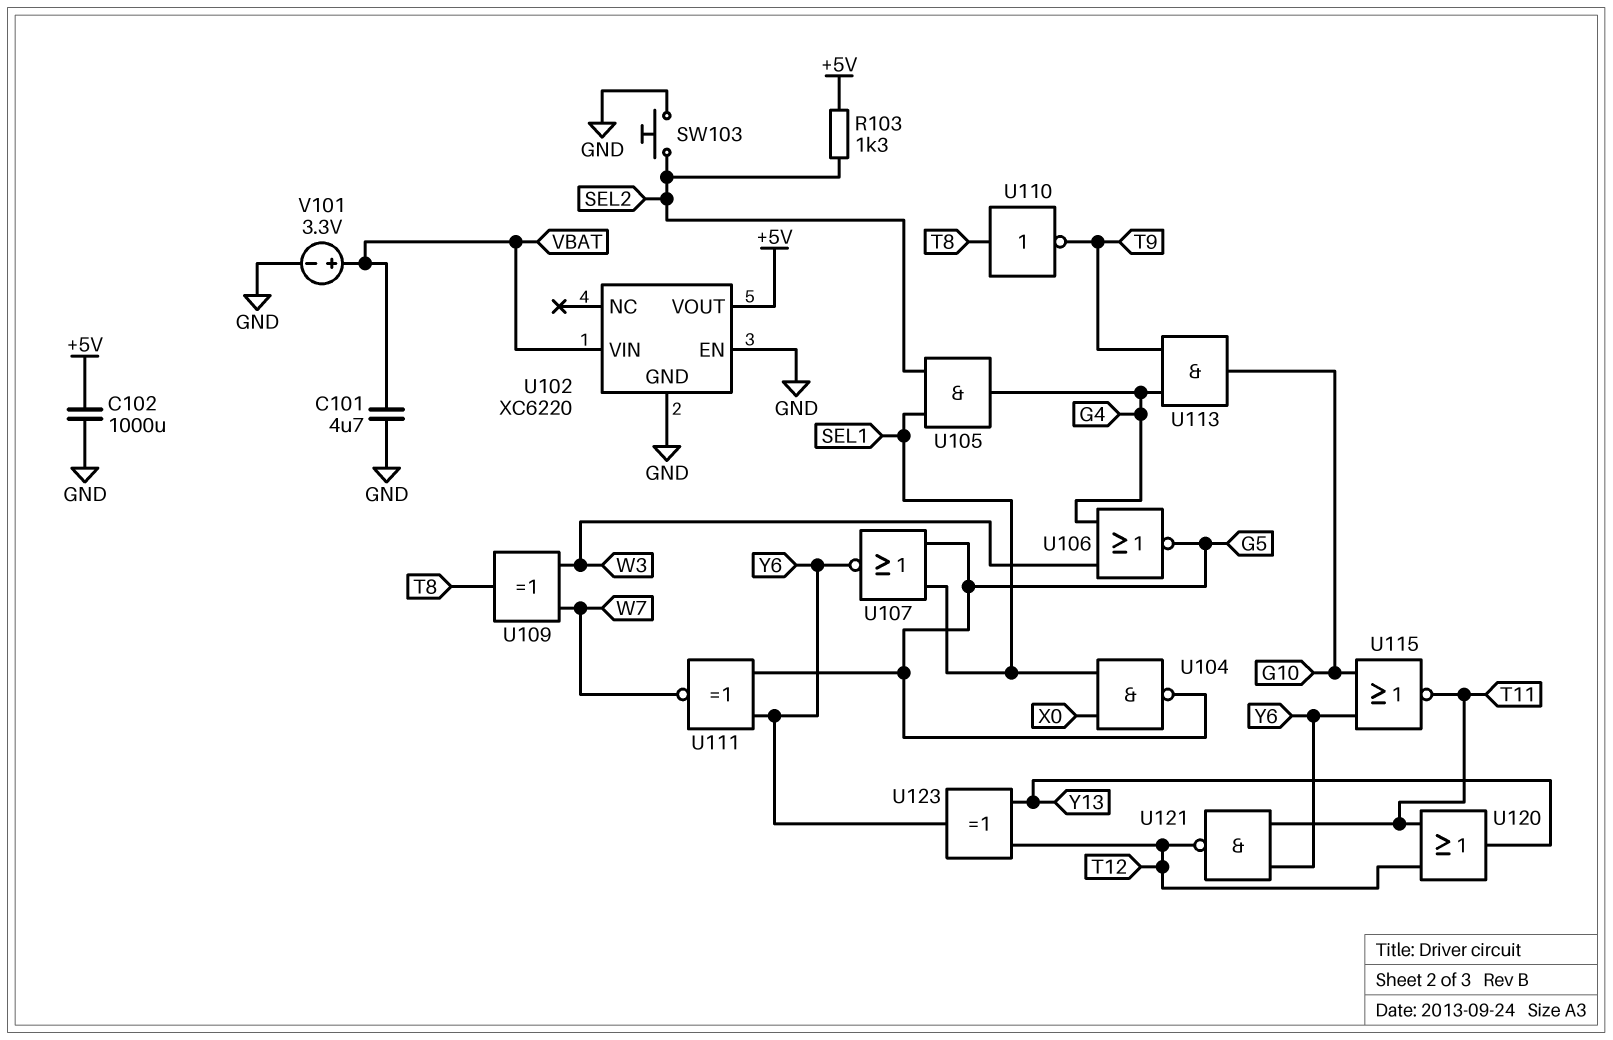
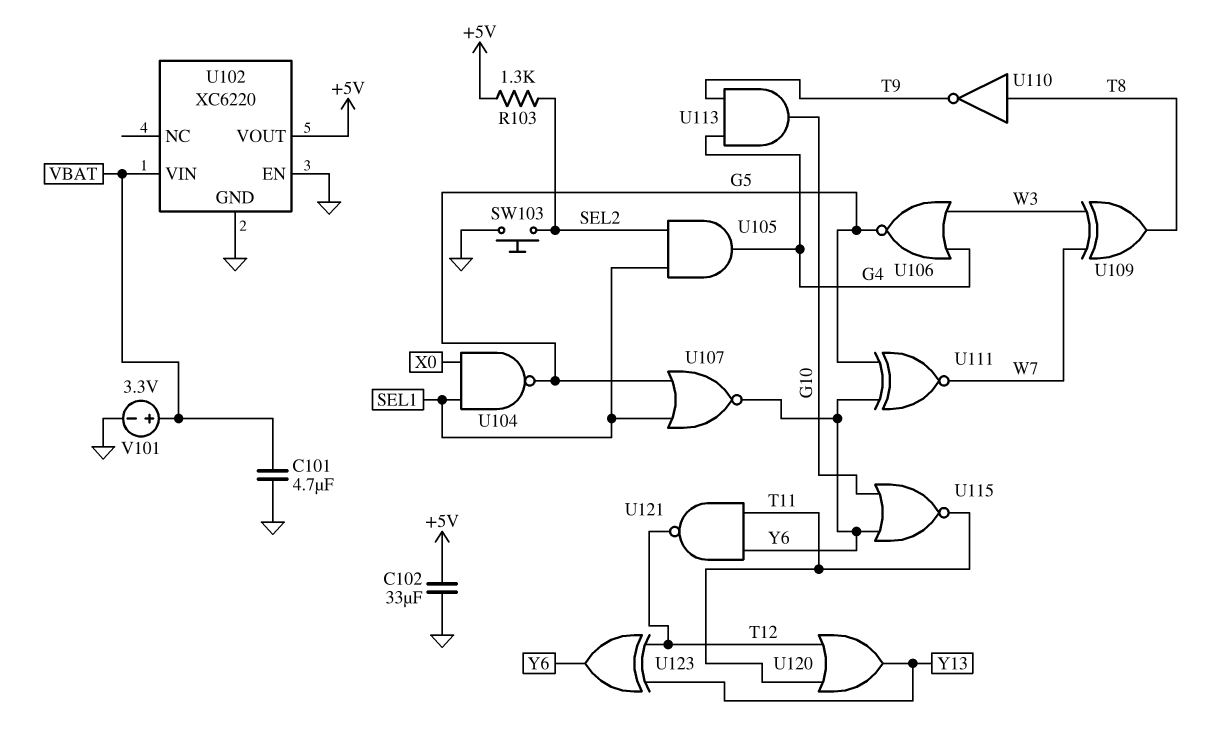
C102: 1000uF (+5V, GND) -> 33uF (+5V, GND)

